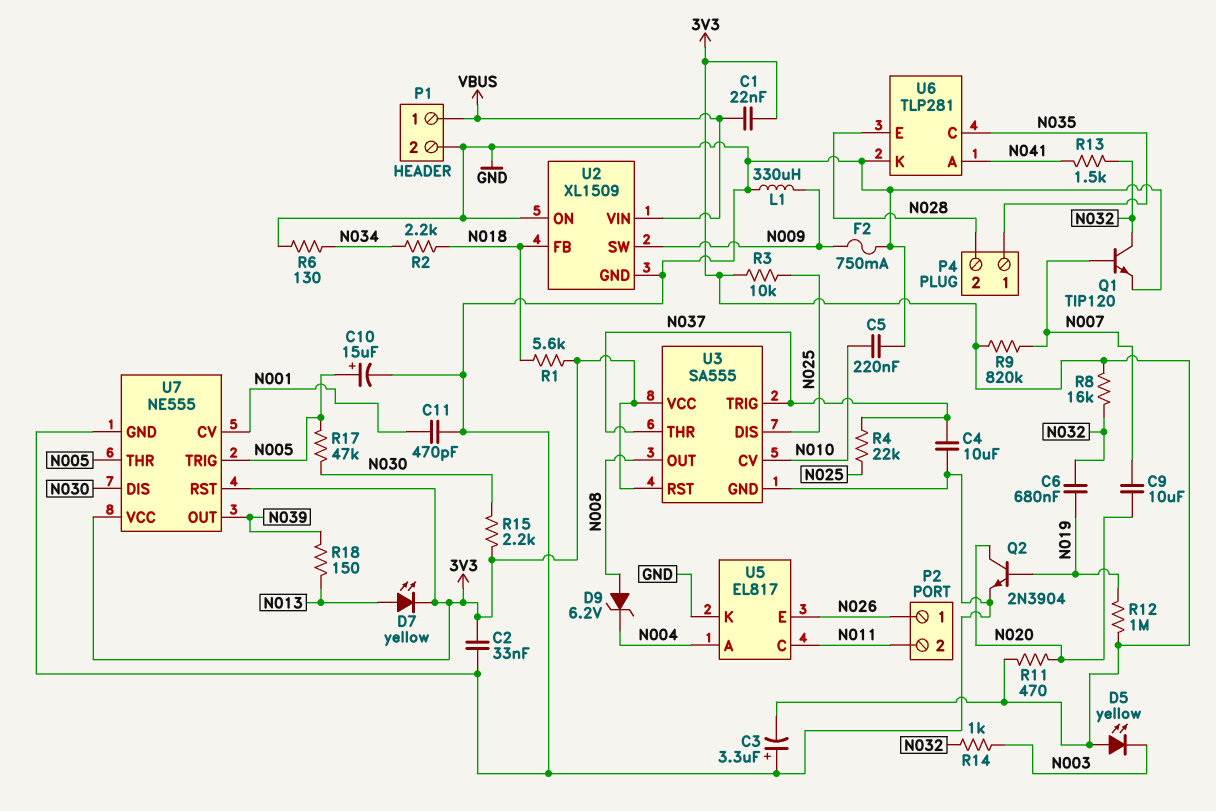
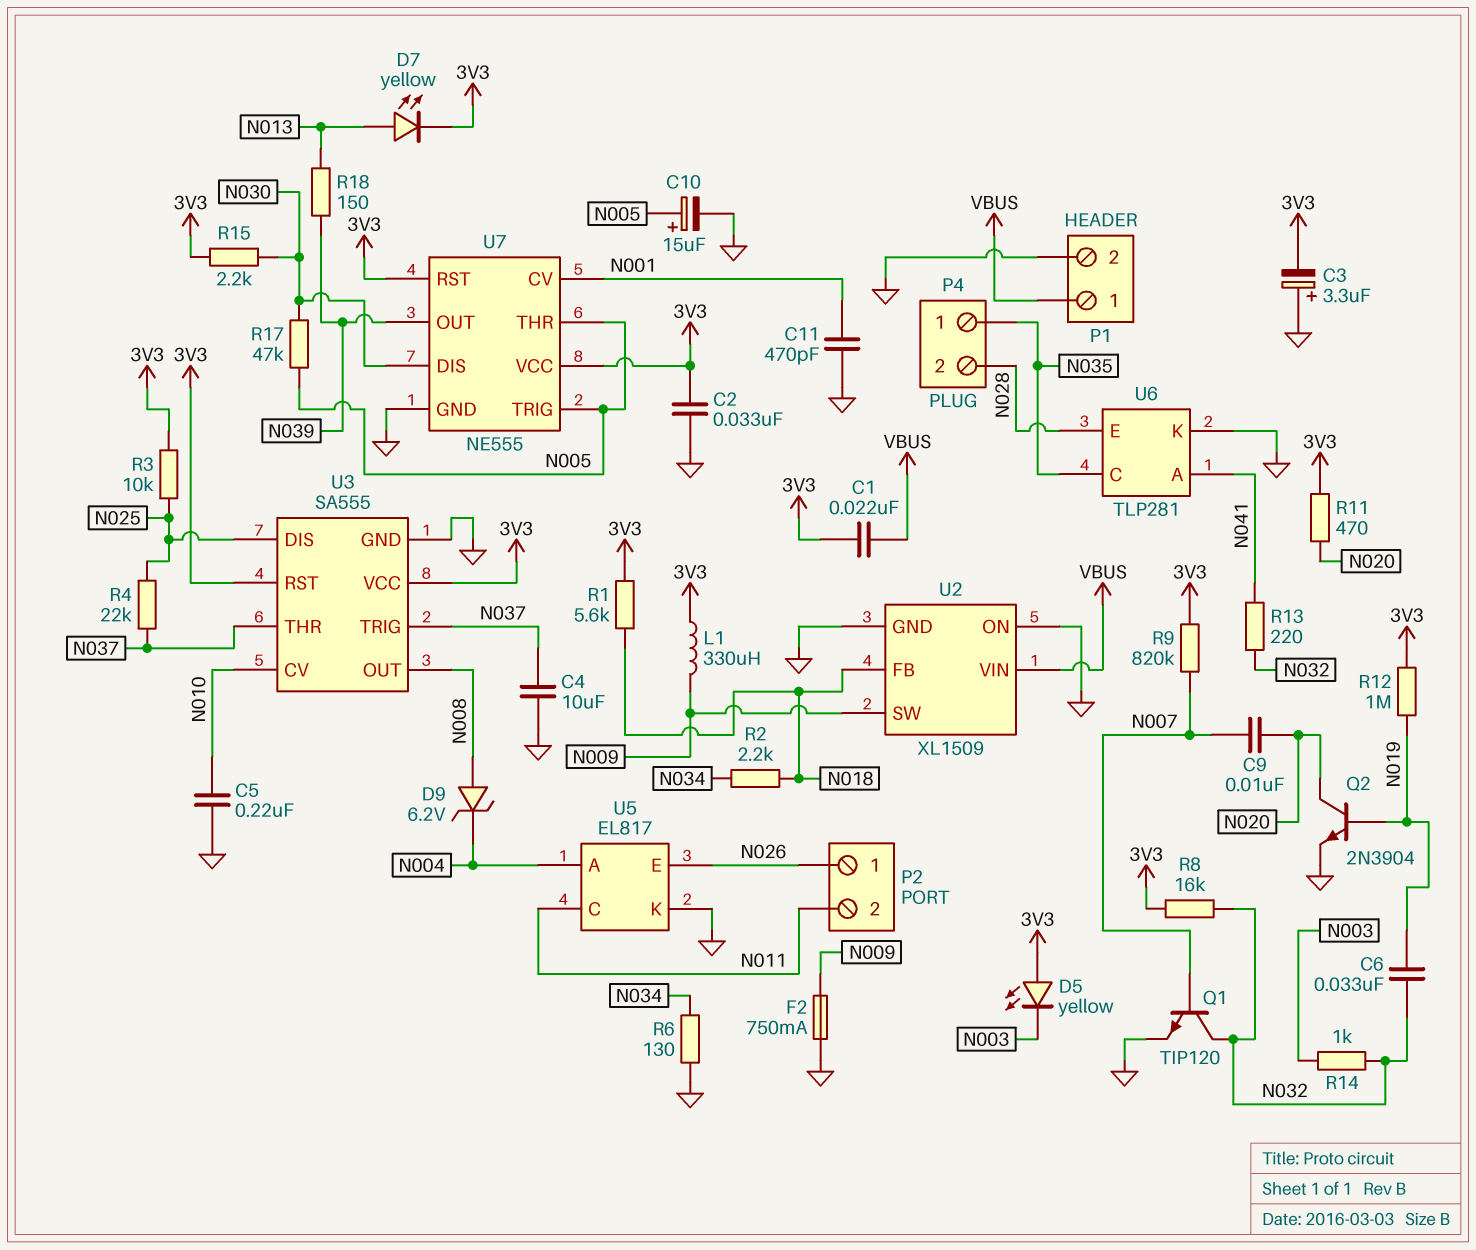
C6: 680nF (N019, N032) -> 33nF (N019, N032)
C9: 10uF (N007, N020) -> 10nF (N007, N020)
L1: 330uH (GND, N009) -> 330uH (3V3, N009)
R13: 1.5k (N032, N041) -> 220 (N032, N041)

